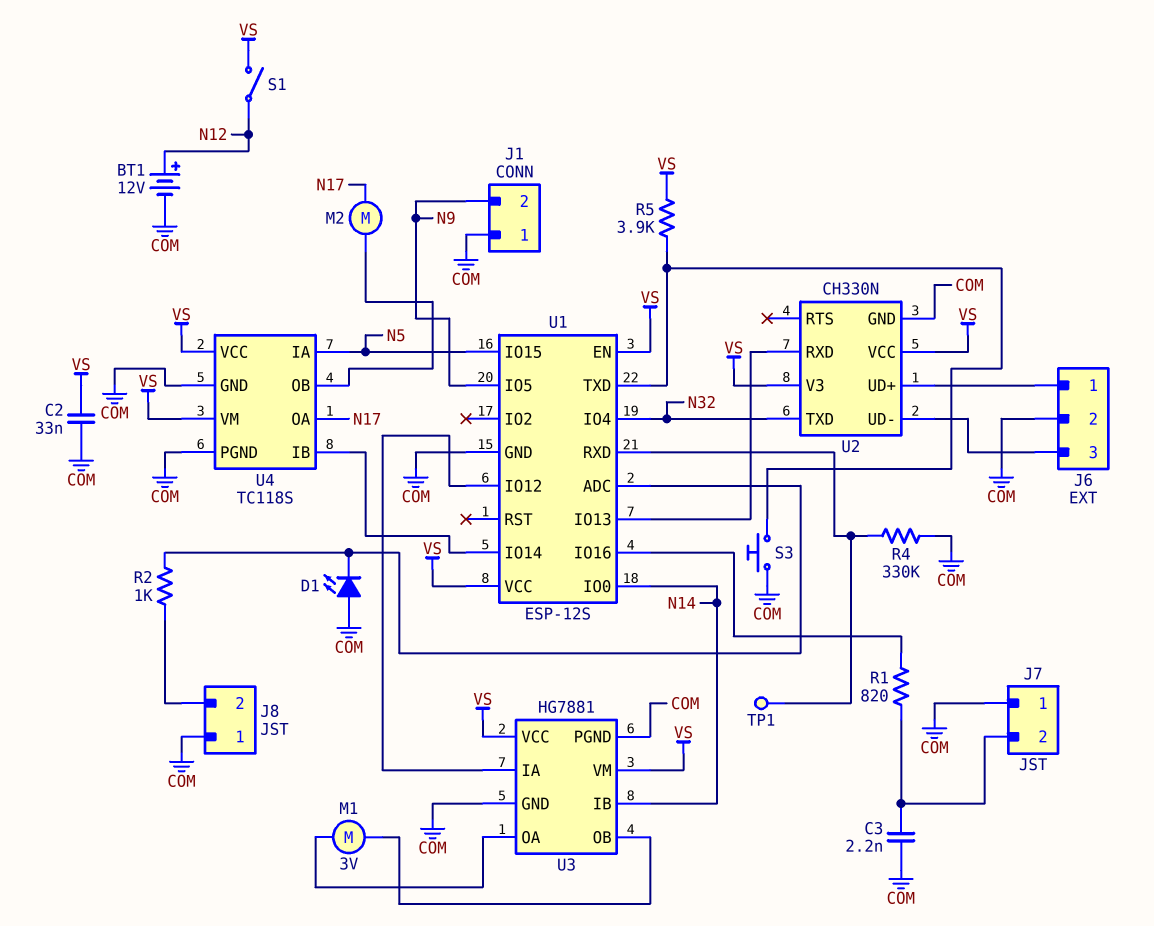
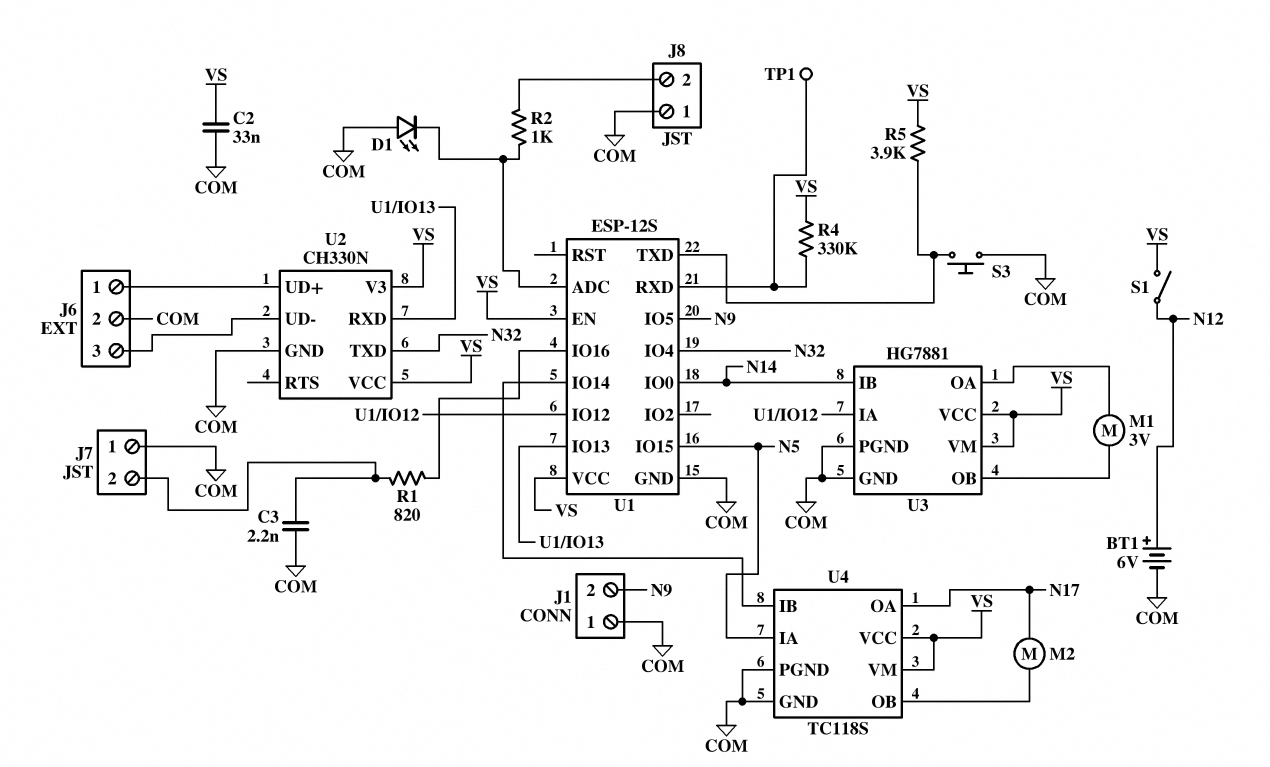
BT1: 12V (plus N12, minus COM) -> 6V (plus N12, minus COM)
R4: 330k (COM, U1/RXD) -> 330k (U1/RXD, VS)

